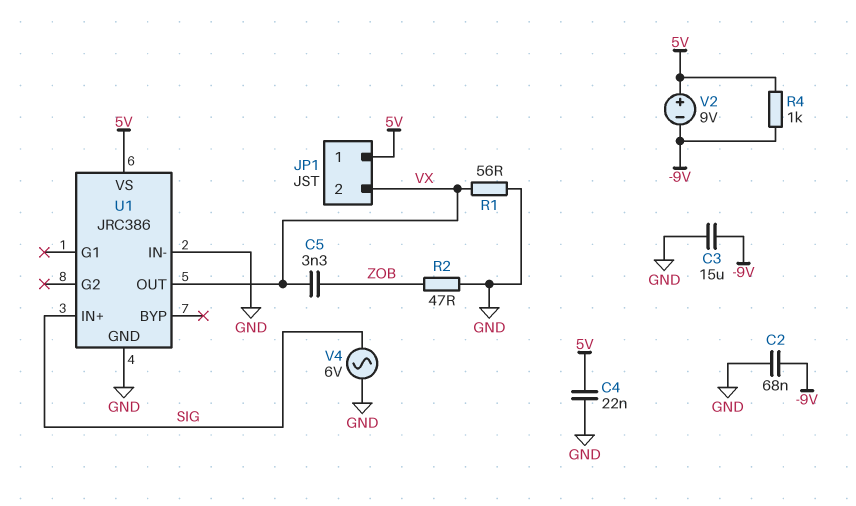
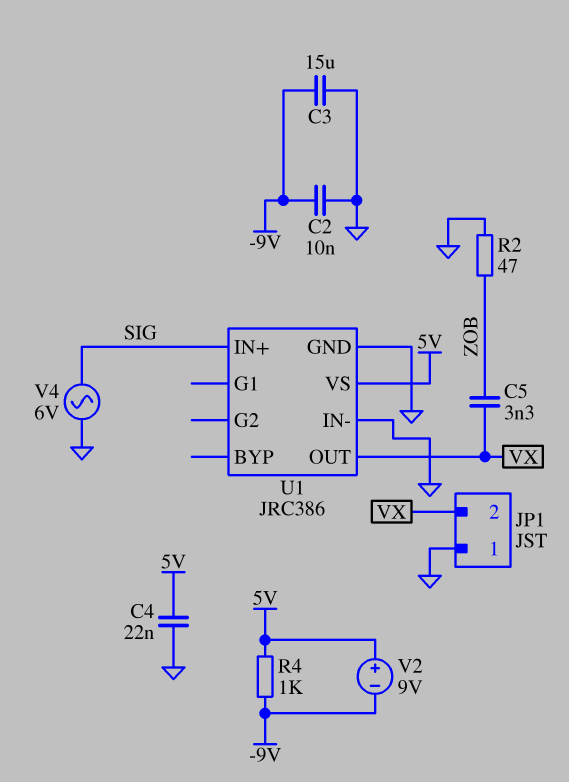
C2: 68nF (-9V, GND) -> 10nF (-9V, GND)
JP1 pin 1: 5V -> GND
R1: 56 (GND, VX) -> none

